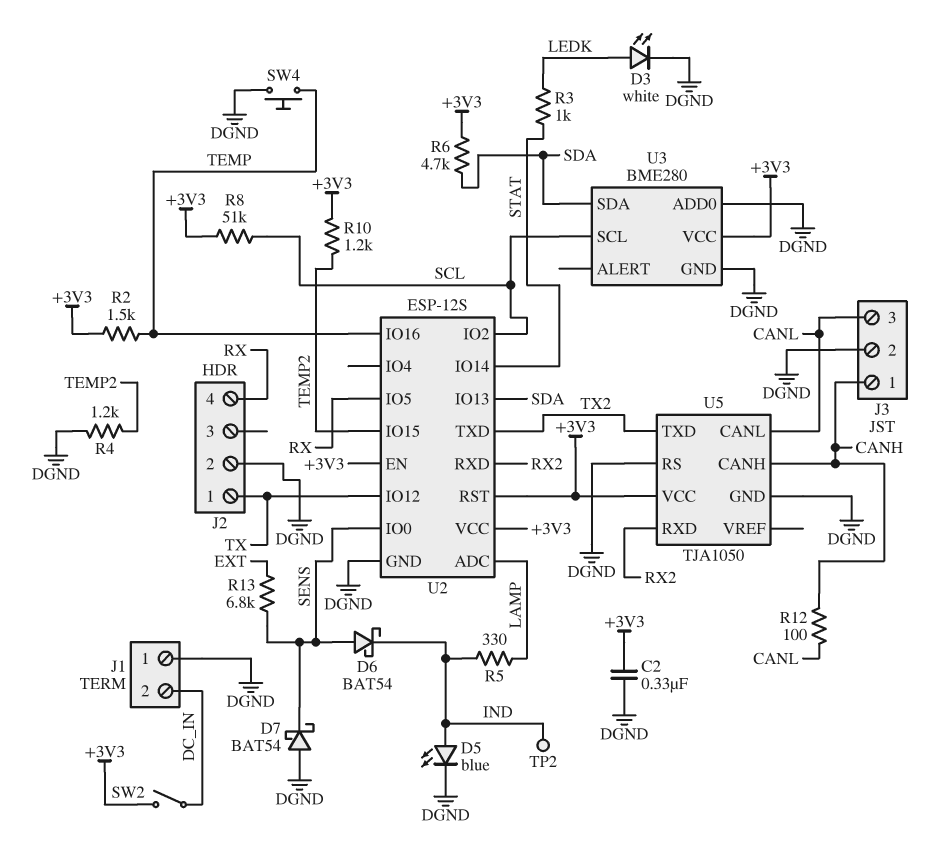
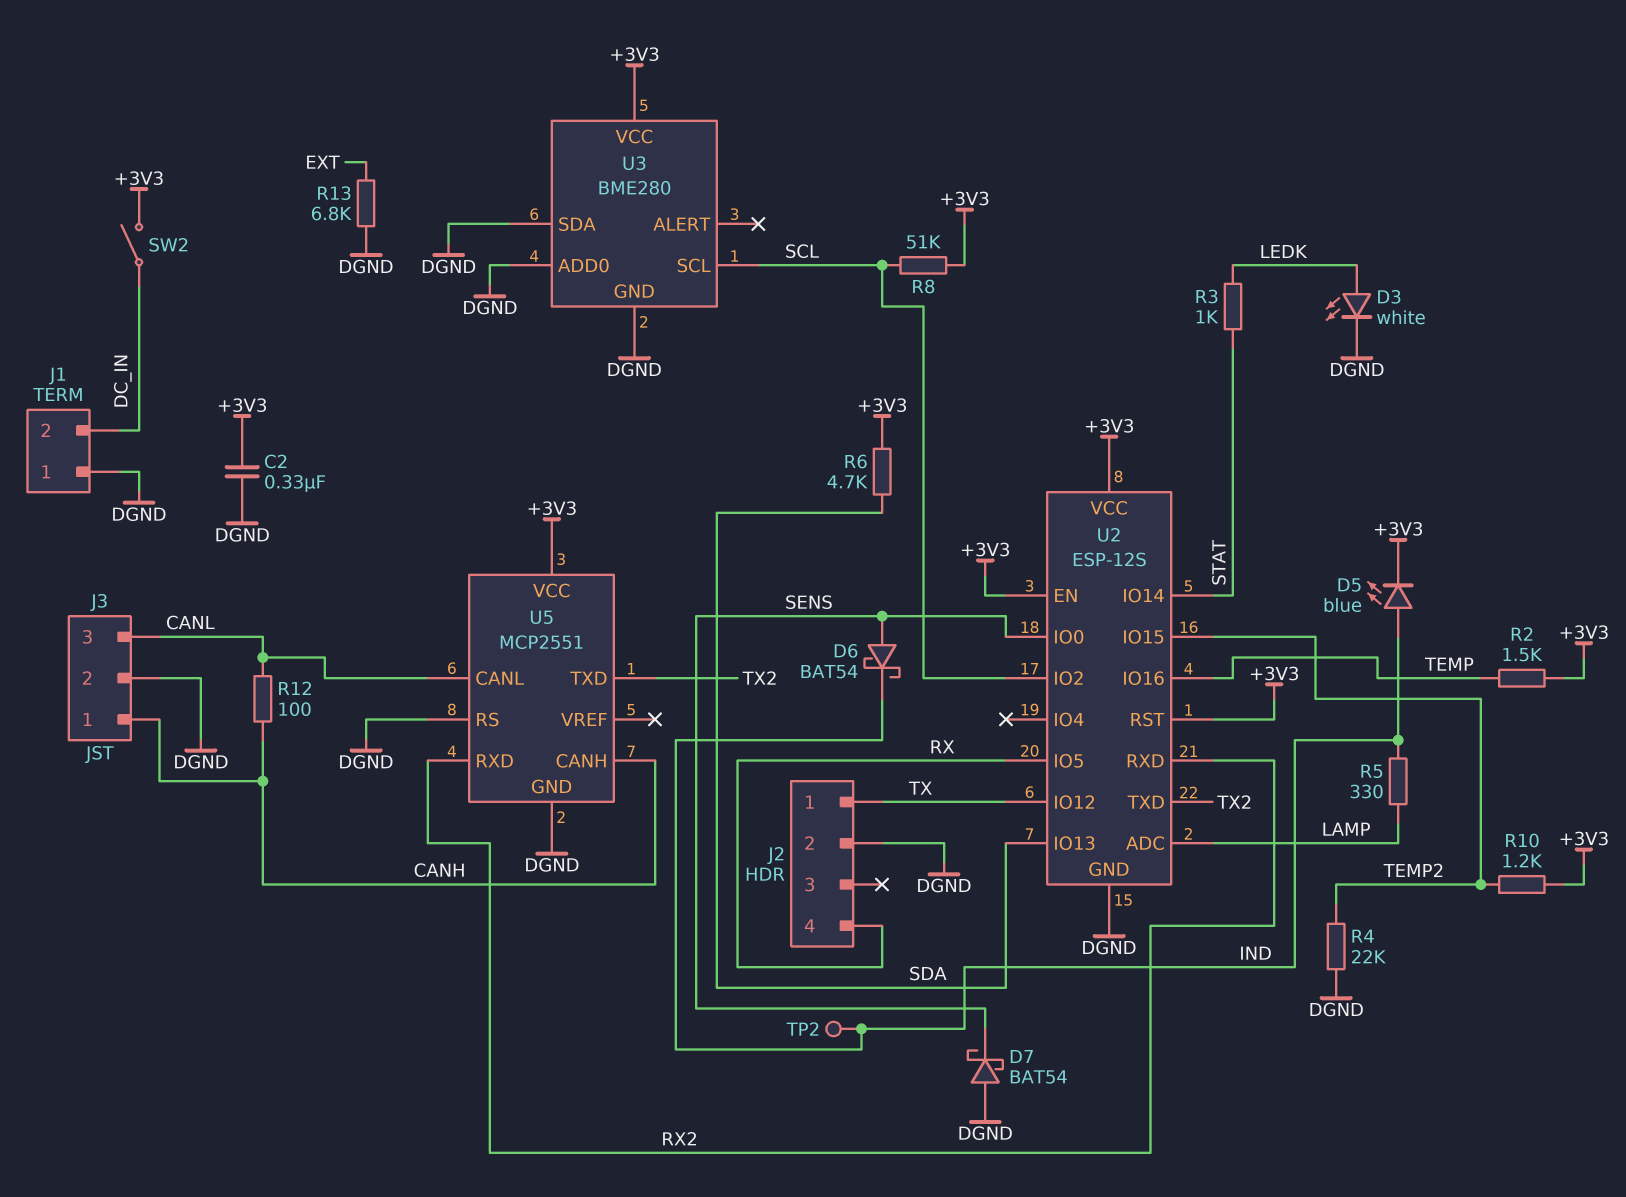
D5: LED blue (A IND, K DGND) -> LED blue (A IND, K +3V3)
R4: 1.2k (DGND, TEMP2) -> 22k (DGND, TEMP2)
R13: 6.8k (EXT, SENS) -> 6.8k (DGND, EXT)
SW4: button (DGND, TEMP) -> none
U3 pin SDA: SDA -> DGND
U5: TJA1050 -> MCP2551

